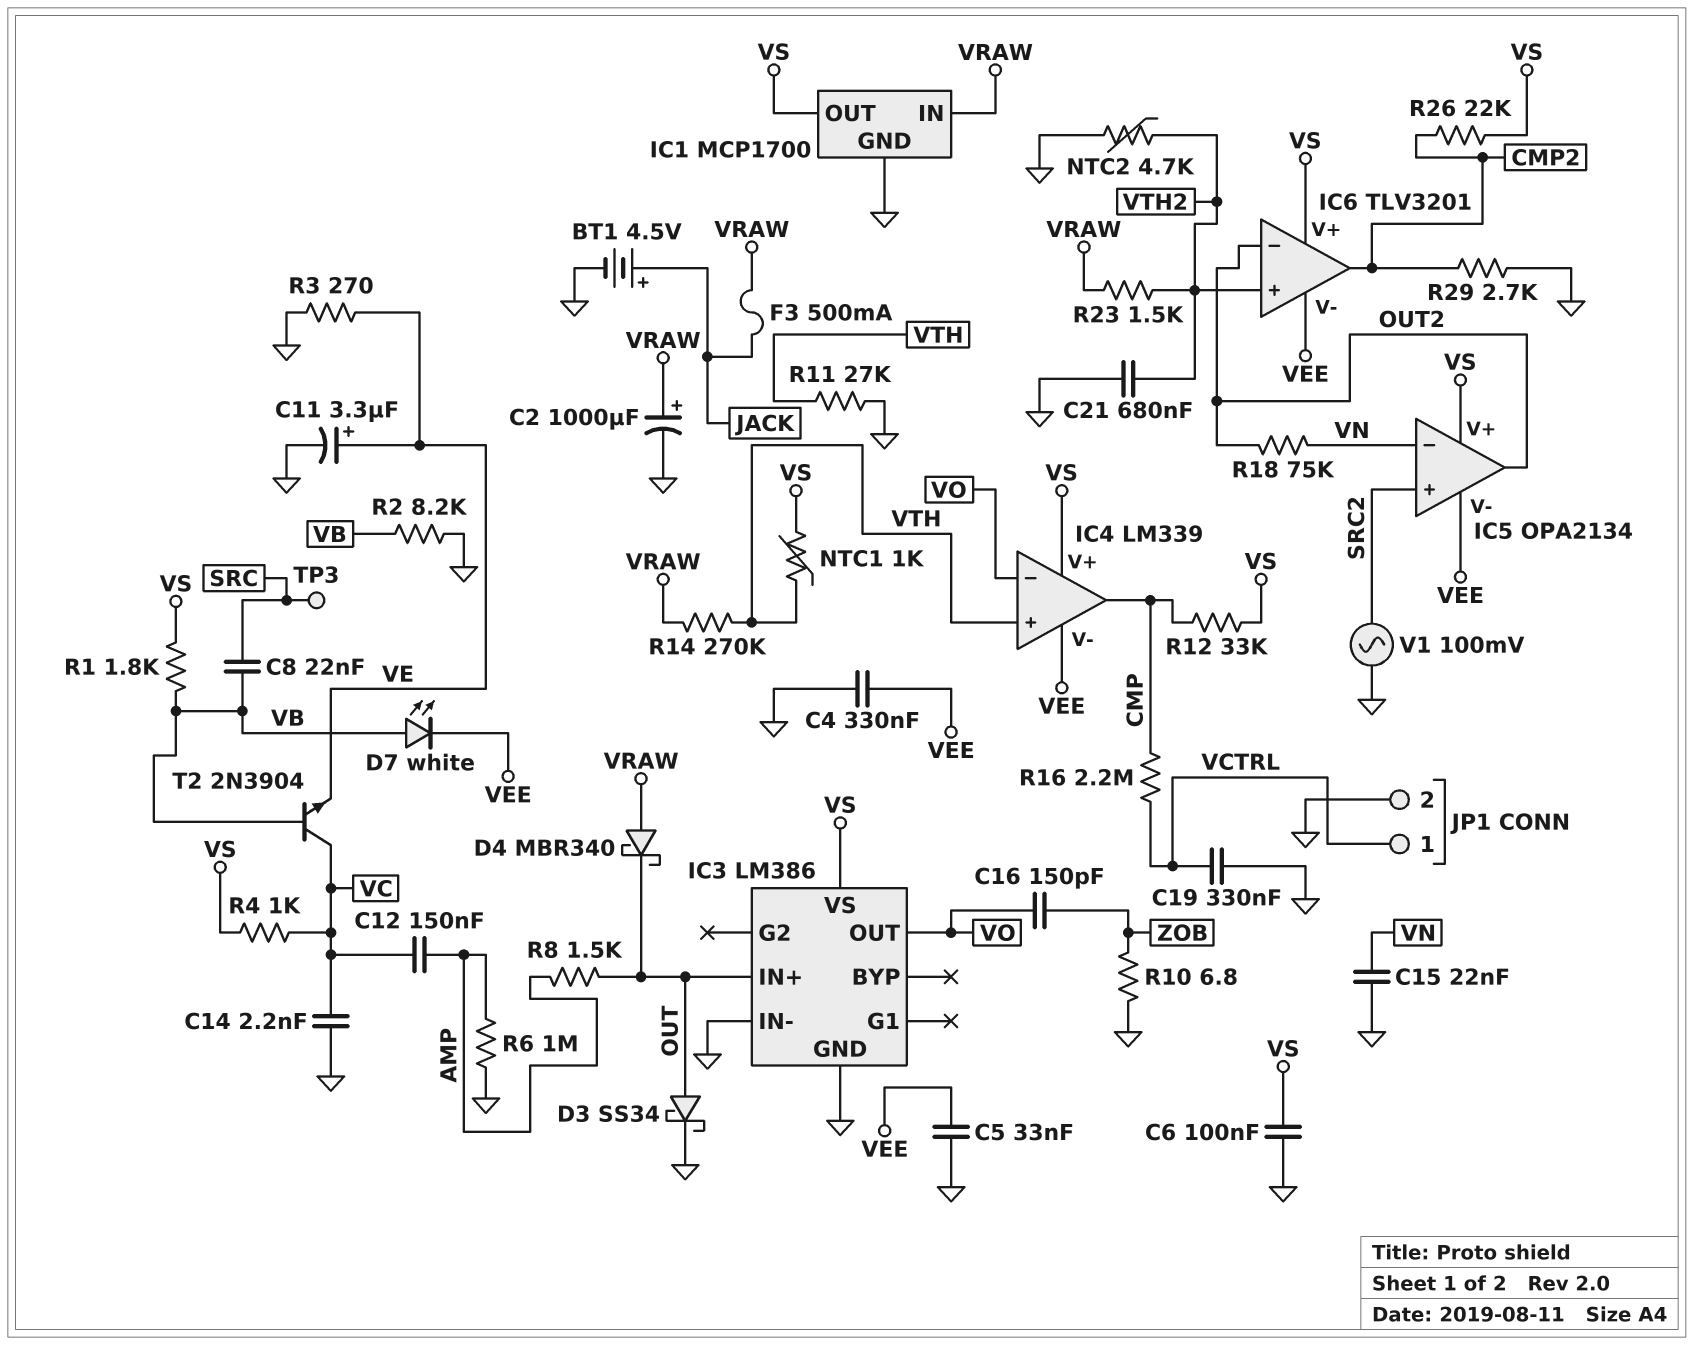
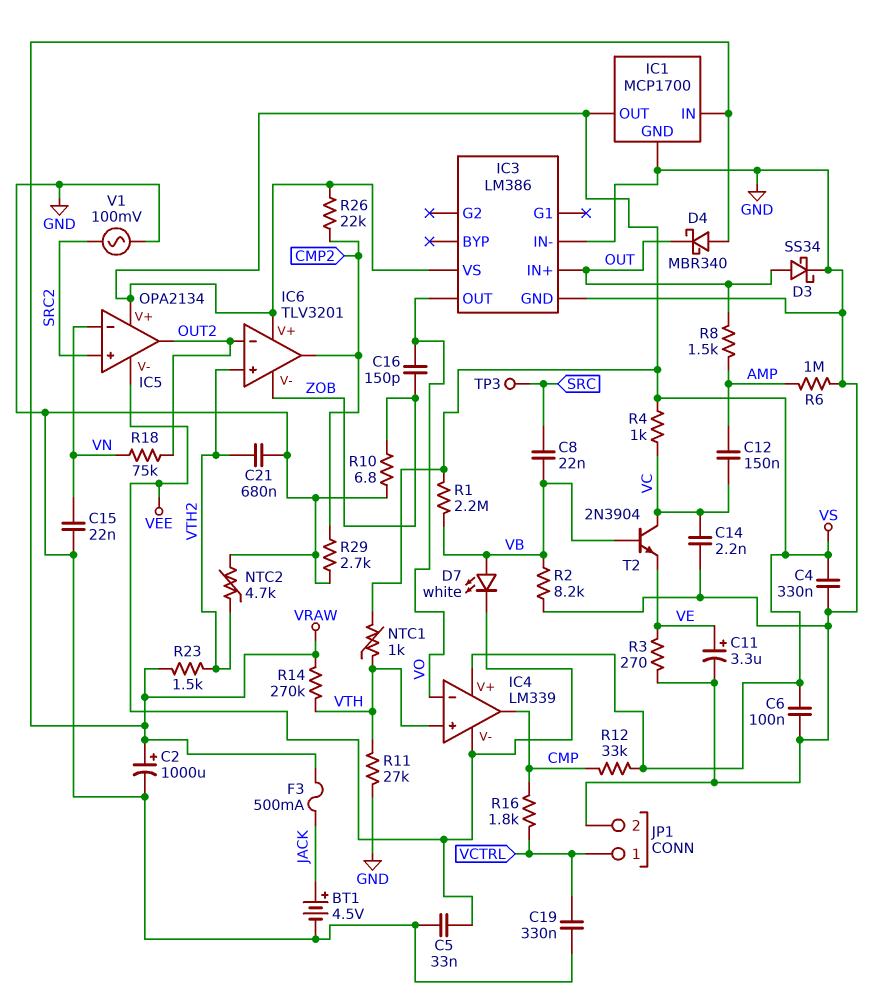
C4: 330nF (GND, VEE) -> 330nF (GND, VS)
IC6 pin V-: VEE -> ZOB
R1: 1.8k (VB, VS) -> 2.2M (VB, VS)
R16: 2.2M (CMP, VCTRL) -> 1.8k (CMP, VCTRL)

